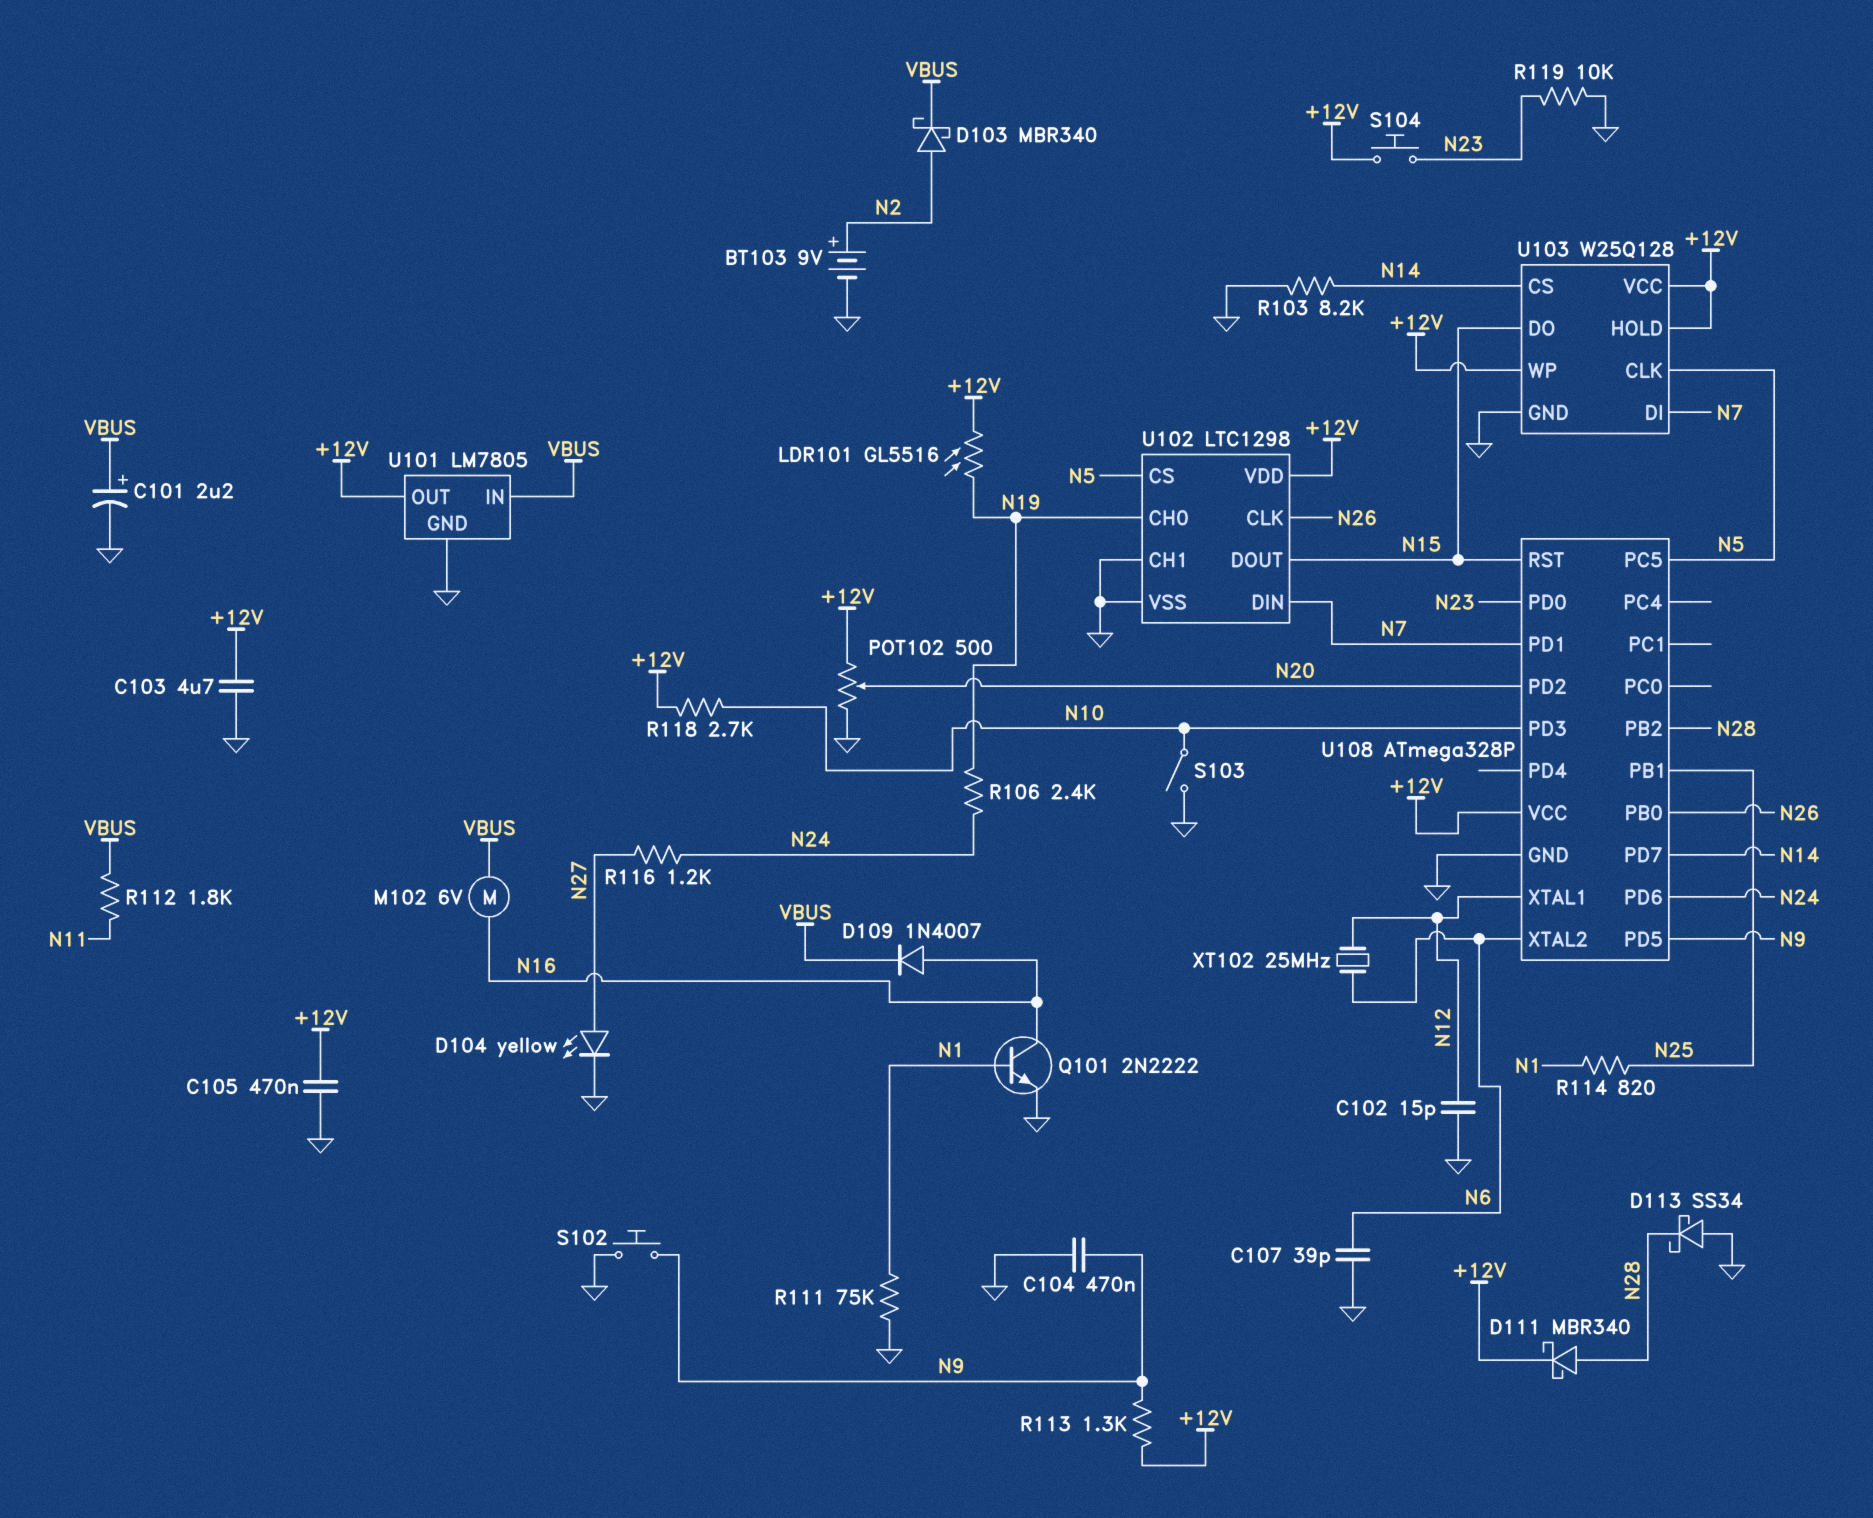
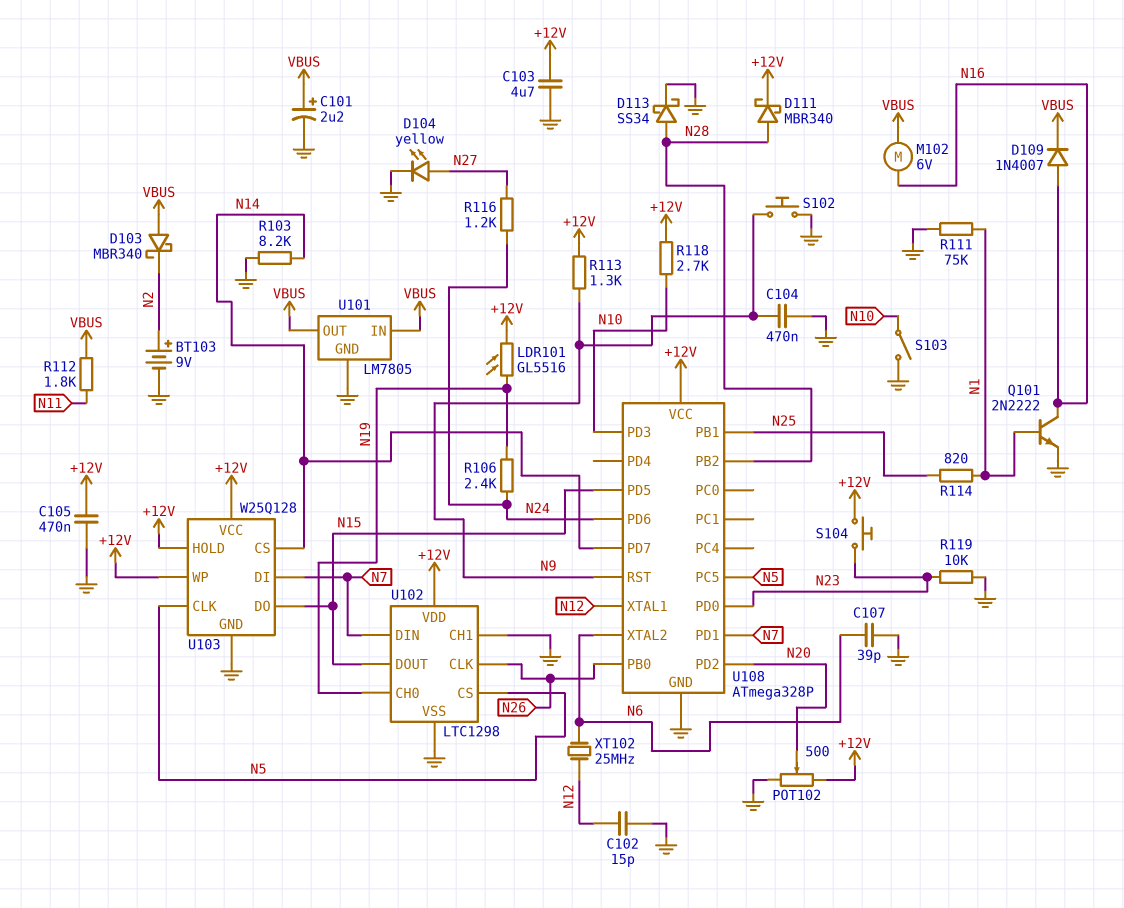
D103: schottky MBR340 (A N2, K VBUS) -> schottky MBR340 (A VBUS, K N2)
D113: schottky SS34 (A GND, K N28) -> schottky SS34 (A N28, K GND)
U101 pin OUT: +12V -> VBUS
U108 pin PD5: N9 -> N15
U108 pin RST: N15 -> N9

